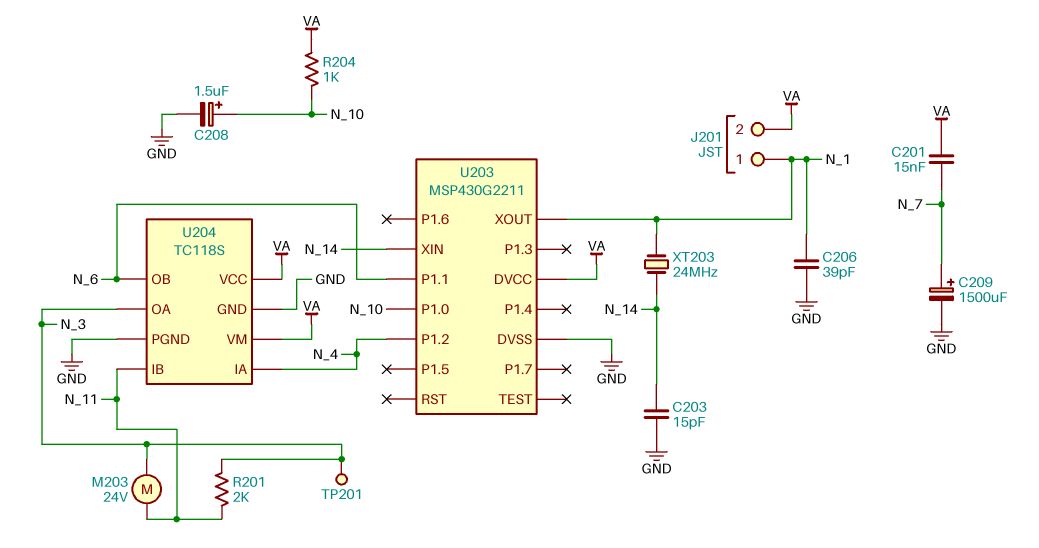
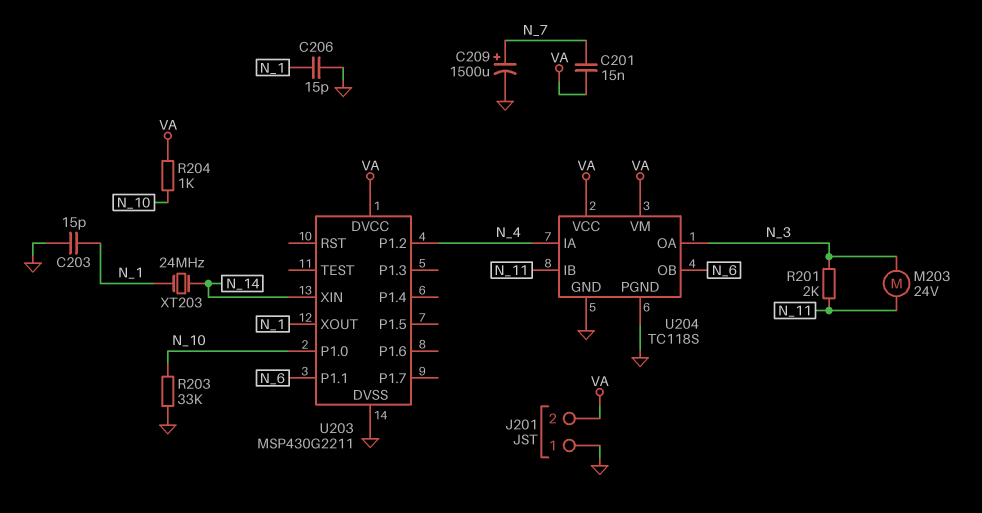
C203: 15pF (GND, N_14) -> 15pF (GND, N_1)
C206: 39pF (GND, N_1) -> 15pF (GND, N_1)
C208: 1.5uF (plus N_10, minus GND) -> none
J201 pin 1: N_1 -> GND
R203: none -> 33k (GND, N_10)
TP201: test point (N_3) -> none

